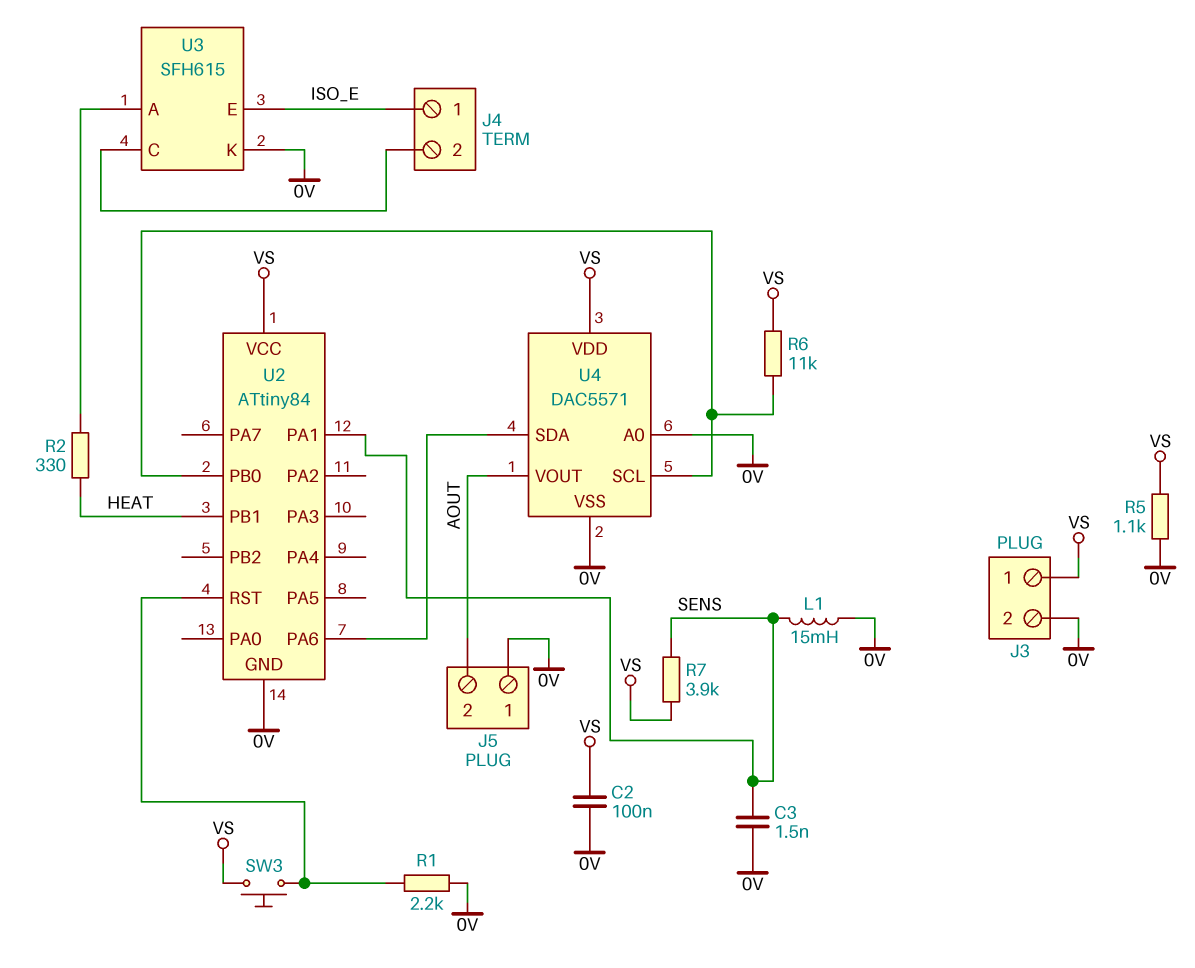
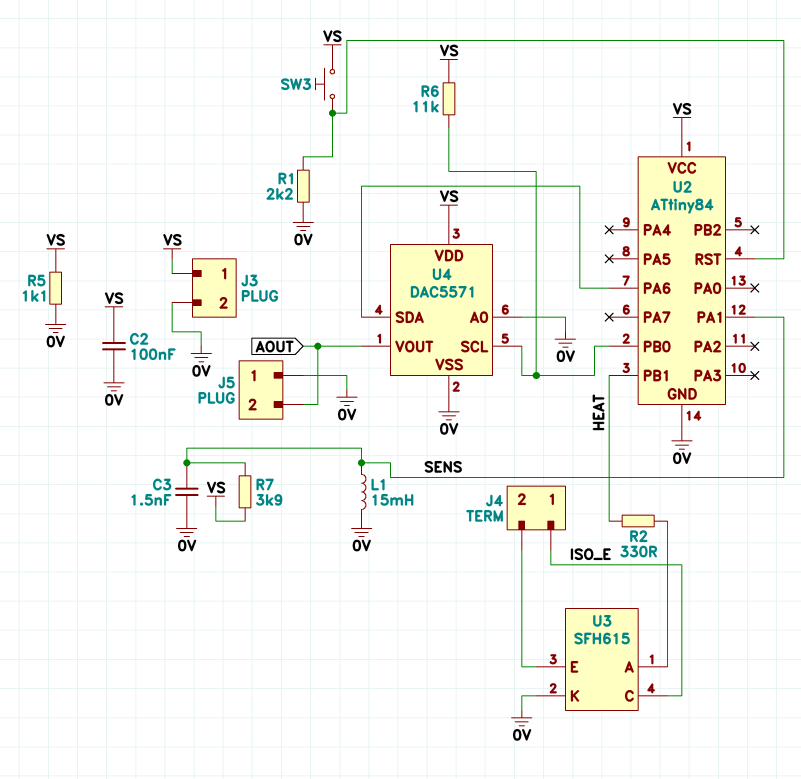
U3 pin C: J4/2 -> ISO_E
U3 pin E: ISO_E -> J4/2

